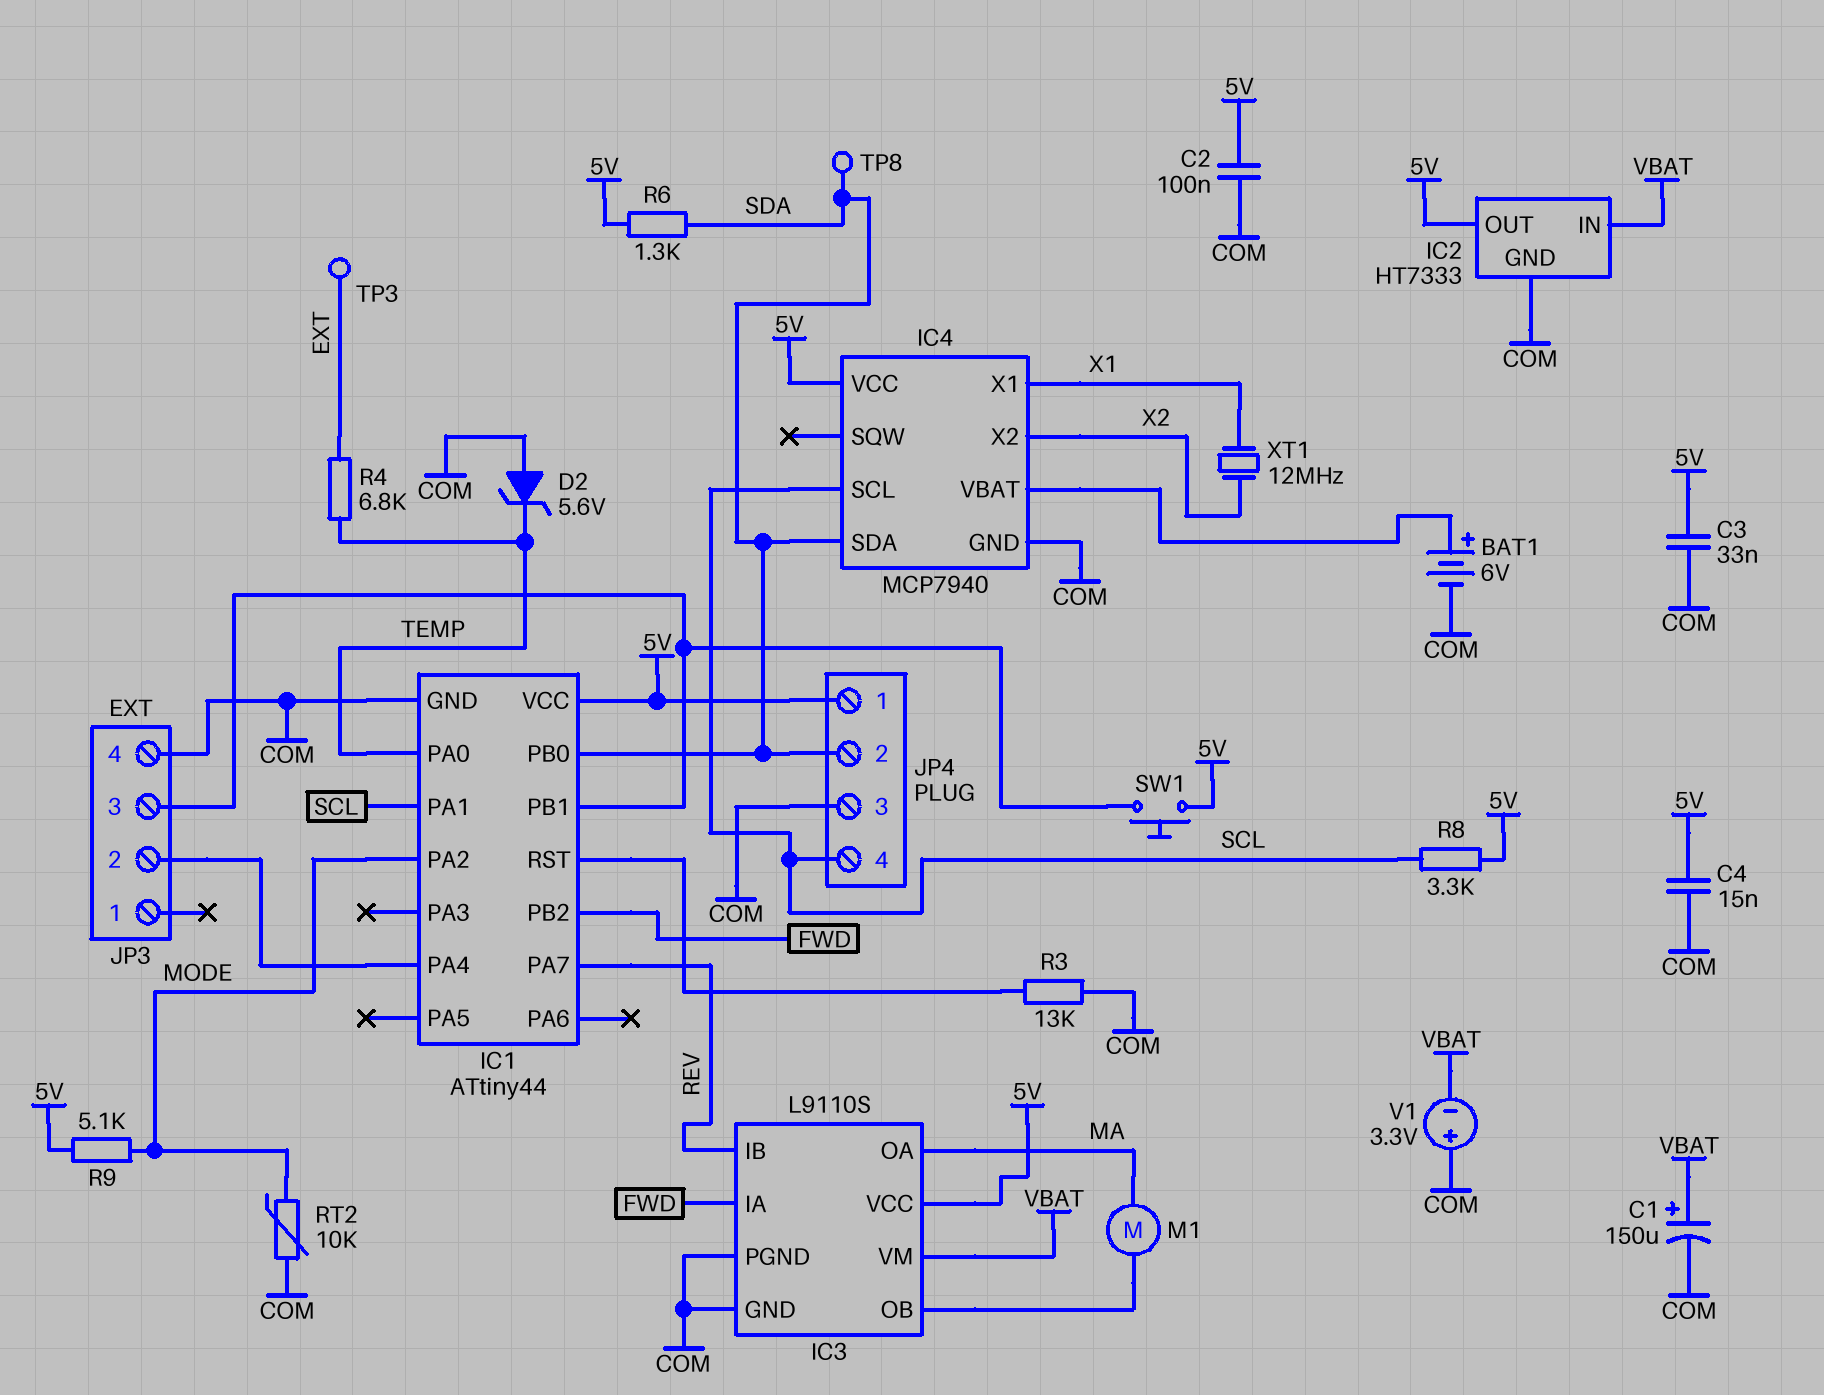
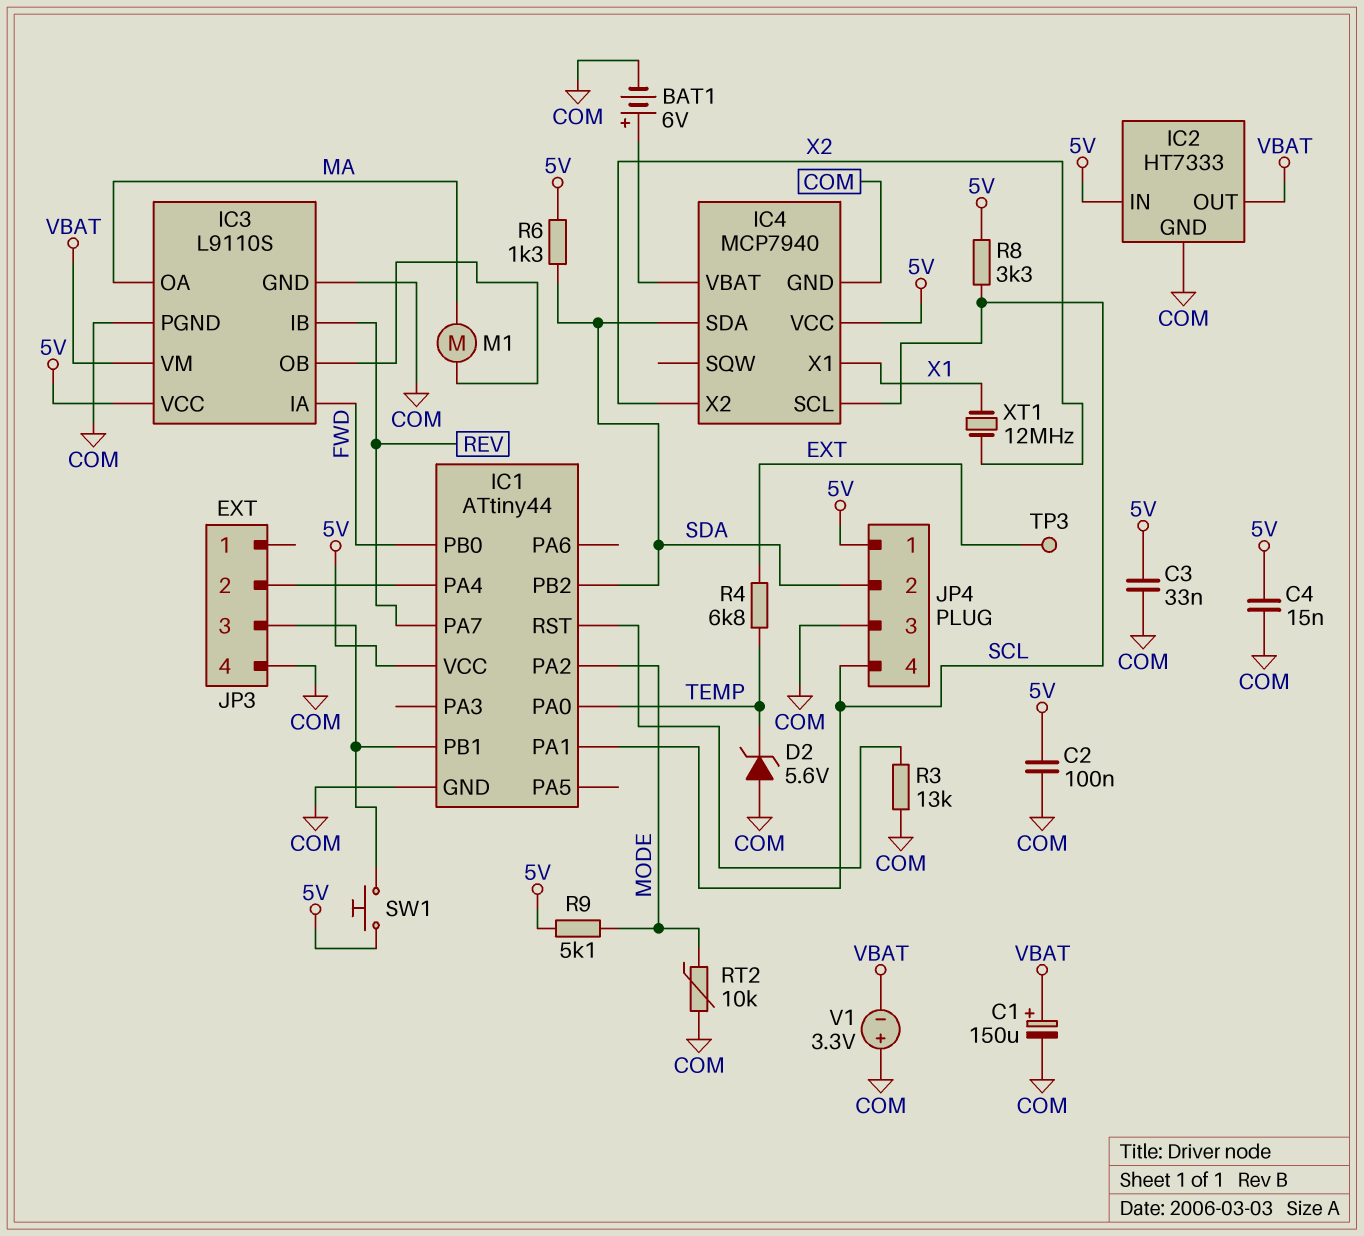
IC1 pin PB0: SDA -> FWD
IC1 pin PB2: FWD -> SDA
IC2 pin IN: VBAT -> 5V
IC2 pin OUT: 5V -> VBAT
TP8: test point (SDA) -> none

